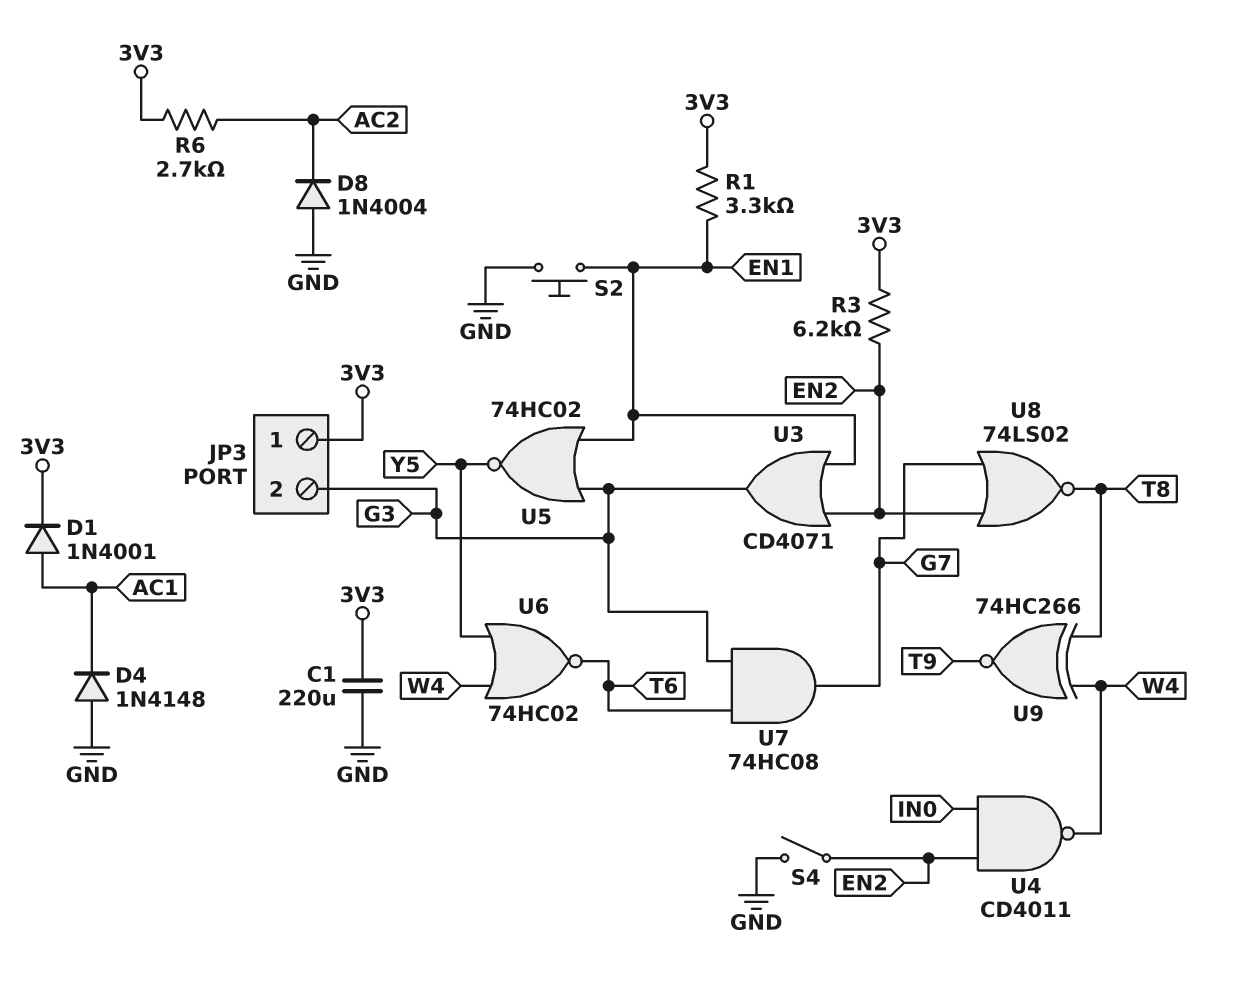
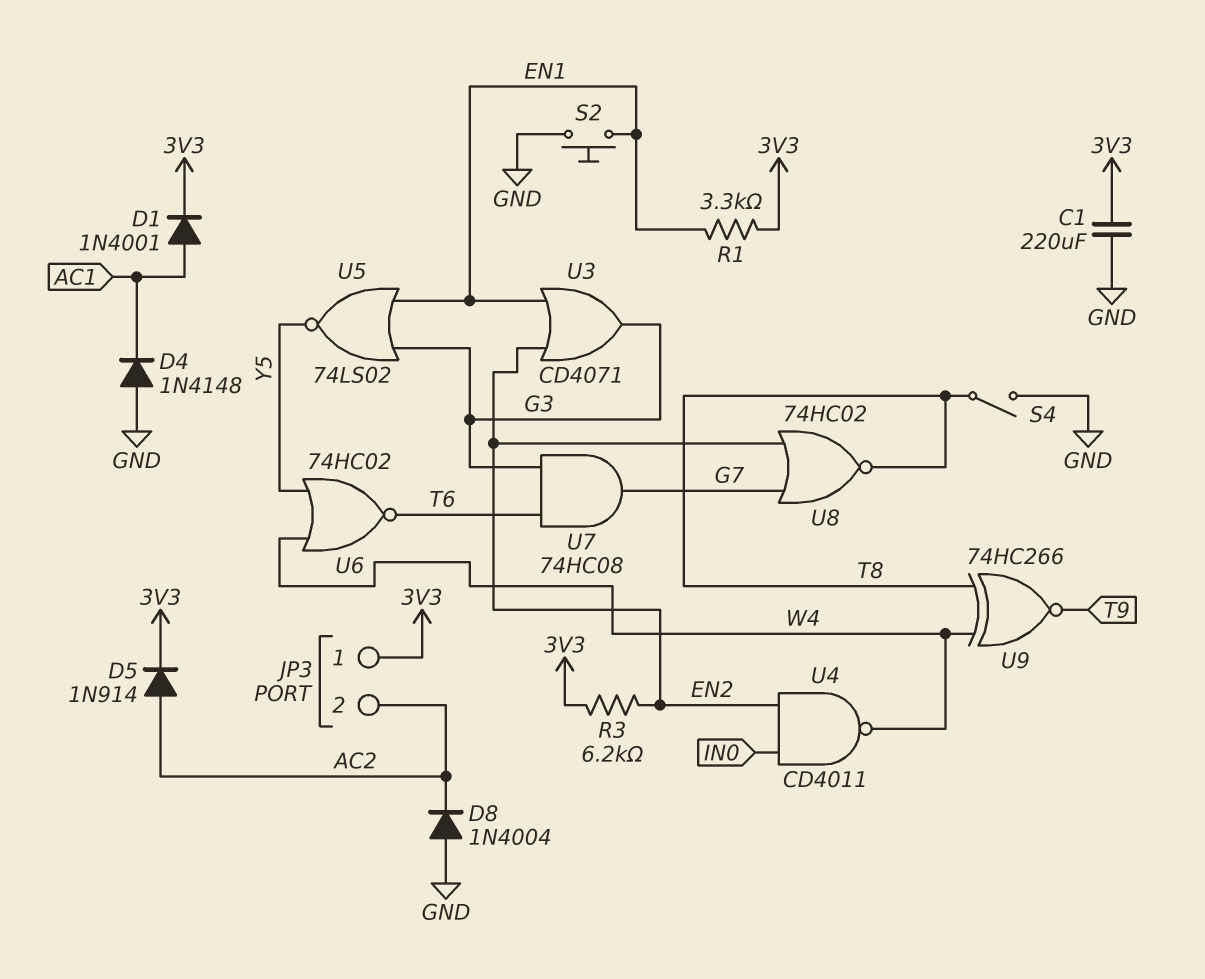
D5: none -> diode 1N914 (A AC2, K 3V3)
JP3 pin 2: G3 -> AC2
R6: 2.7k (3V3, AC2) -> none
S4: switch (EN2, GND) -> switch (GND, T8)
U5: NOR 74HC02 (in EN1, in G3, out Y5) -> NOR 74LS02 (in EN1, in G3, out Y5)
U8: NOR 74LS02 (in EN2, in G7, out T8) -> NOR 74HC02 (in EN2, in G7, out T8)

